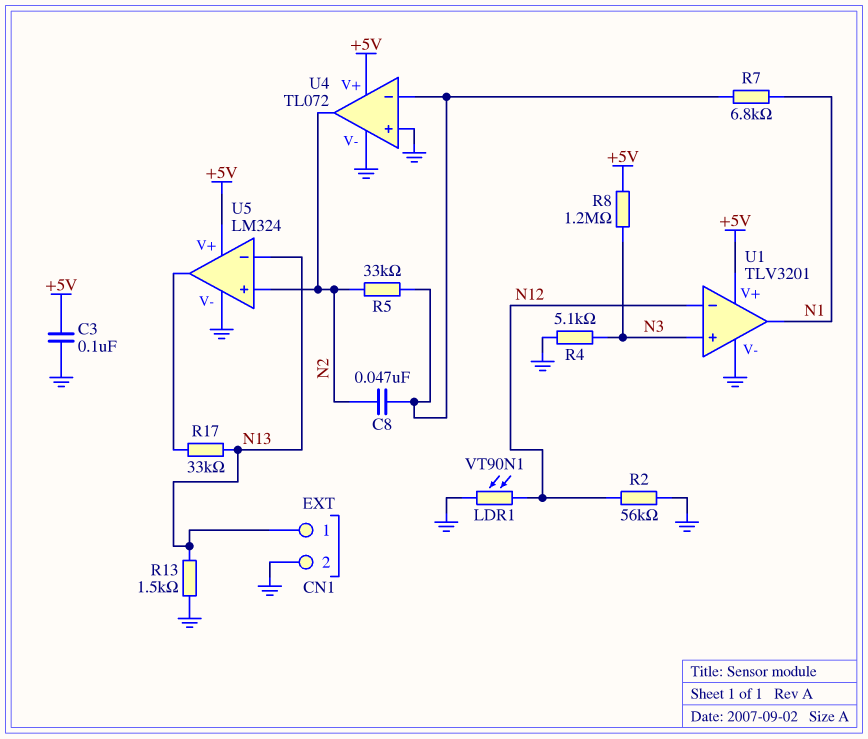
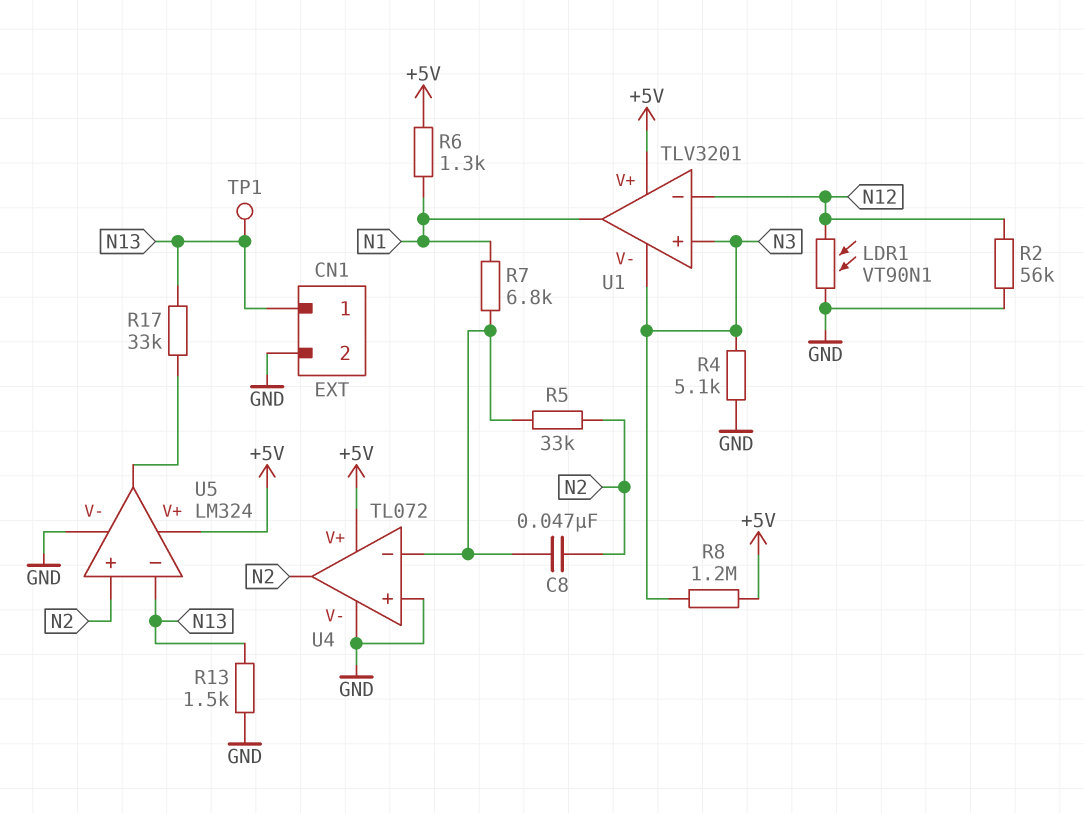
C3: 100nF (+5V, GND) -> none
R6: none -> 1.3k (+5V, N1)
TP1: none -> test point (N13)
U1 pin V-: GND -> N3

